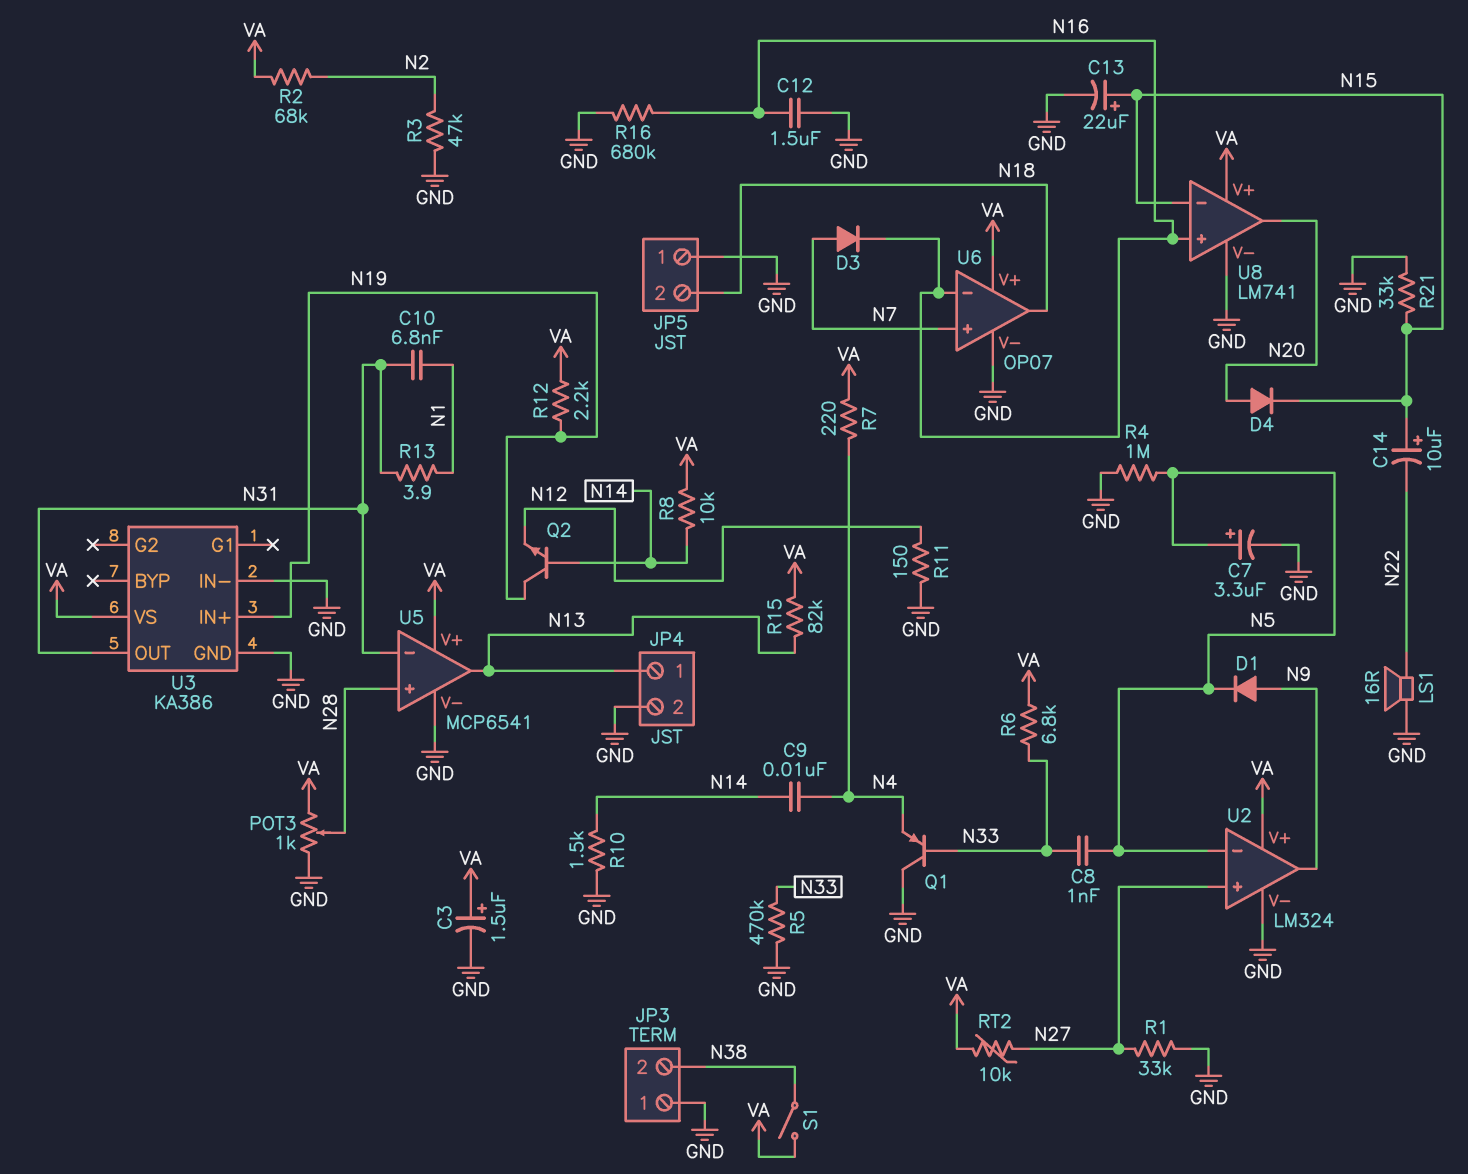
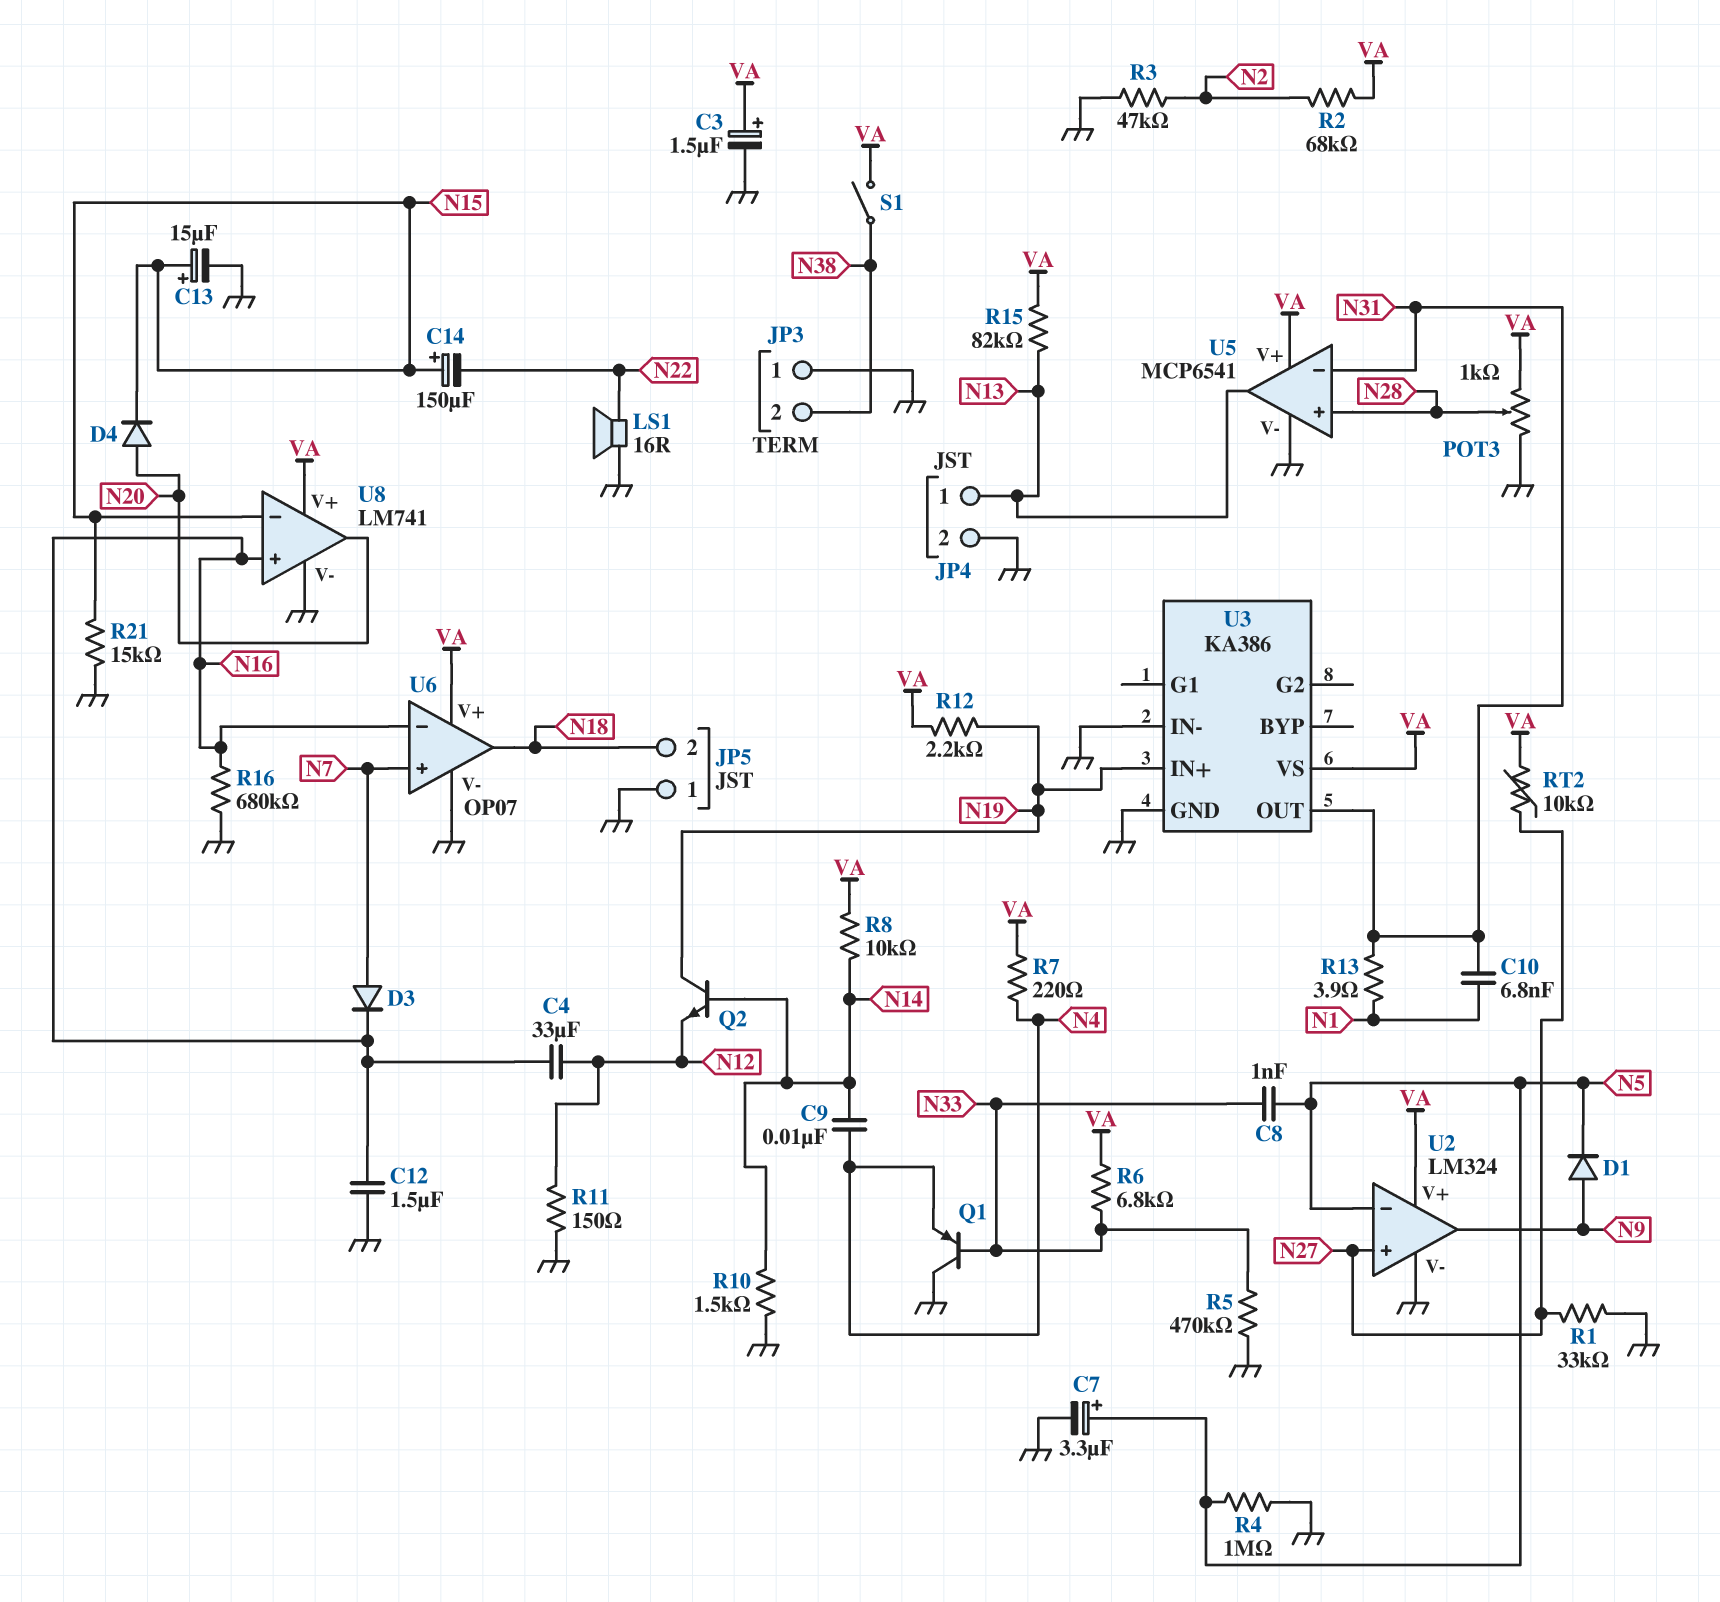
C4: none -> 33uF (N12, N16)
C13: 22uF (plus N15, minus GND) -> 15uF (plus N15, minus GND)
C14: 10uF (plus N15, minus N22) -> 150uF (plus N15, minus N22)
R21: 33k (GND, N15) -> 15k (GND, N15)

